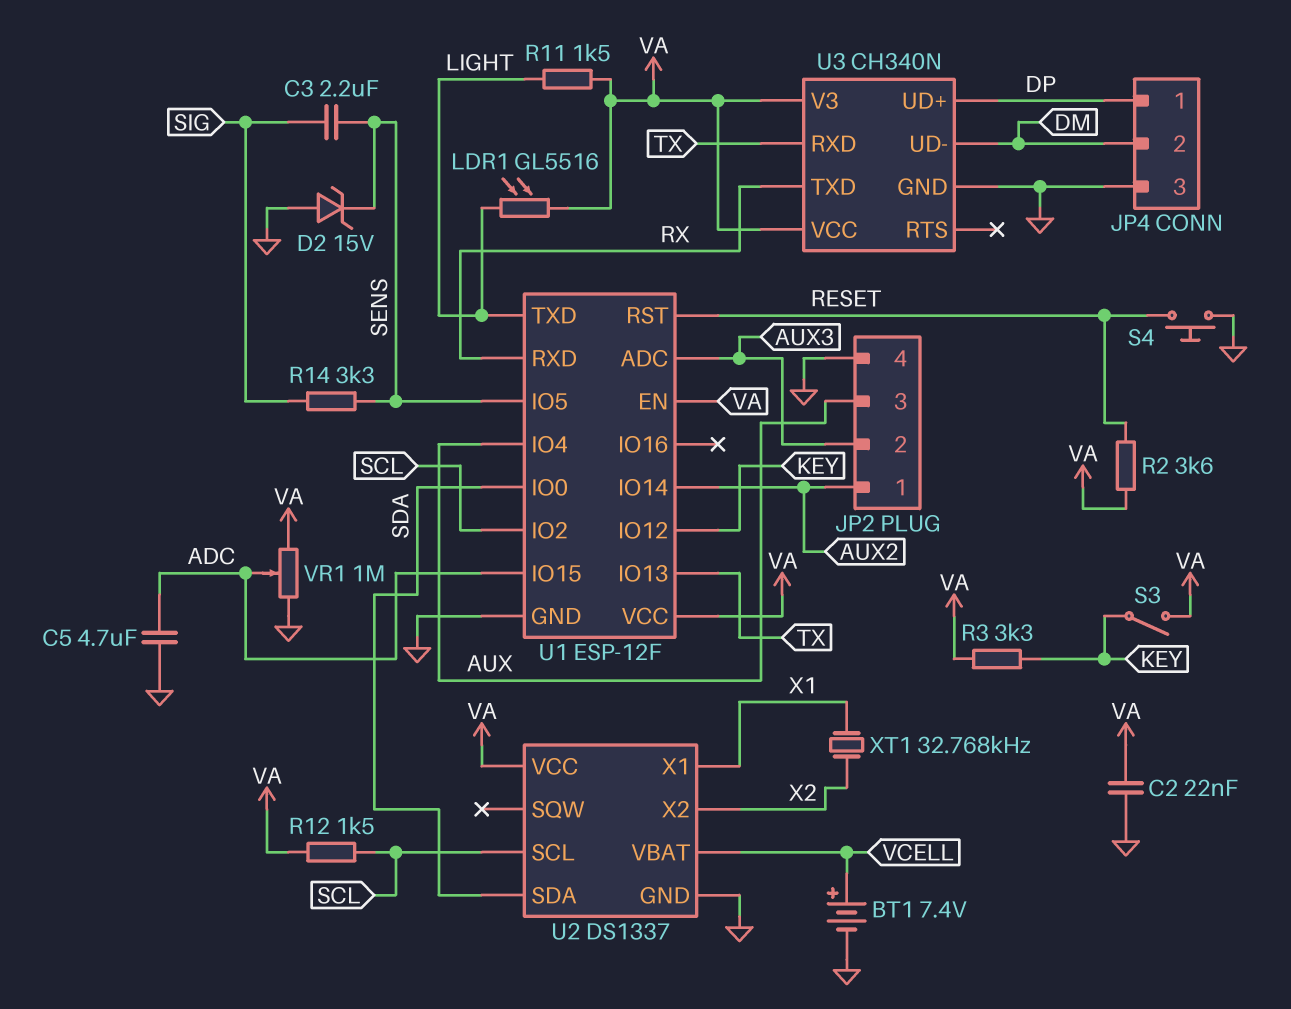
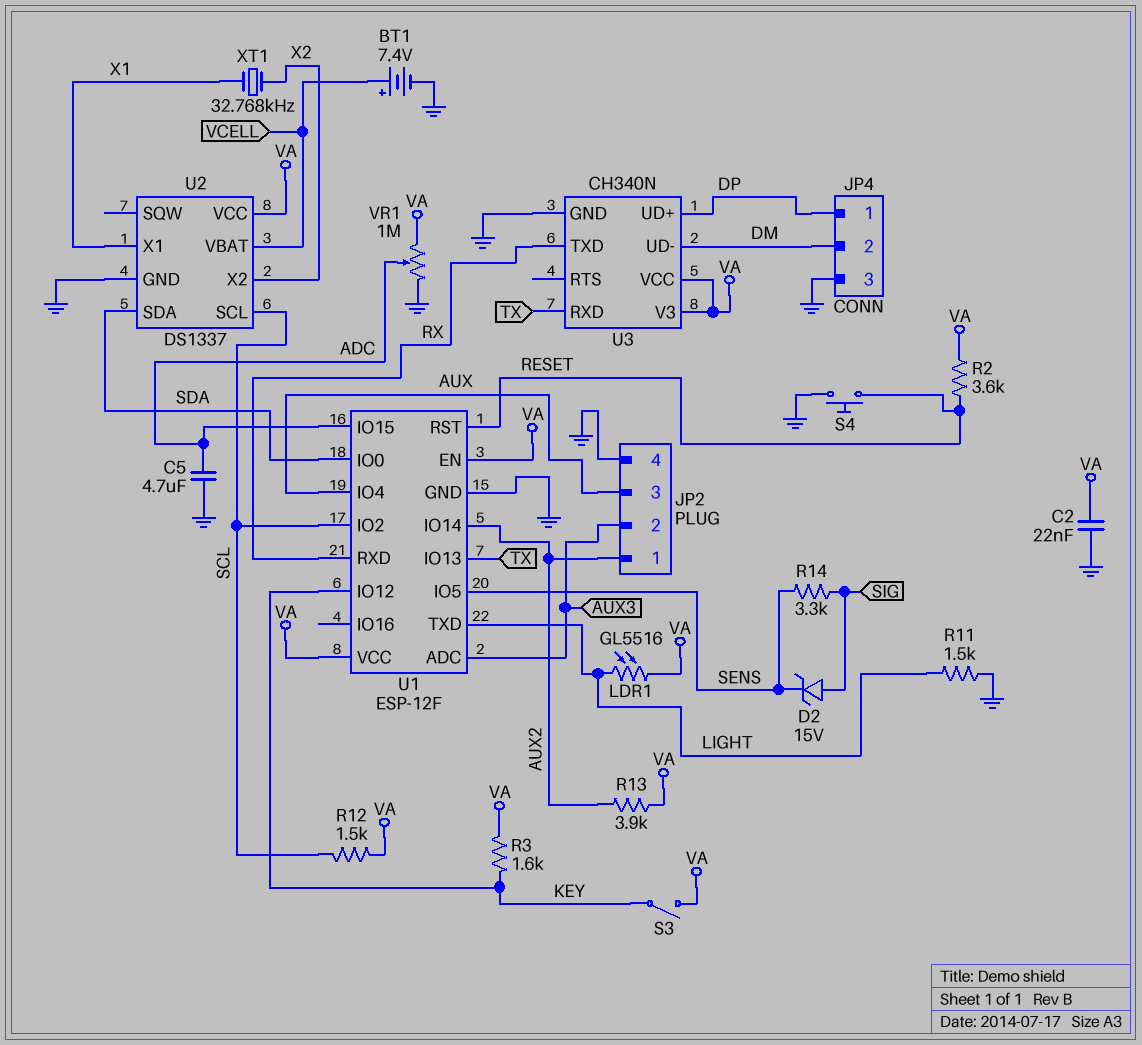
C3: 2.2uF (SENS, SIG) -> none
D2: zener 15V (A GND, K SENS) -> zener 15V (A SIG, K SENS)
R3: 3.3k (KEY, VA) -> 1.6k (KEY, VA)
R11: 1.5k (LIGHT, VA) -> 1.5k (GND, LIGHT)
R13: none -> 3.9k (AUX2, VA)

